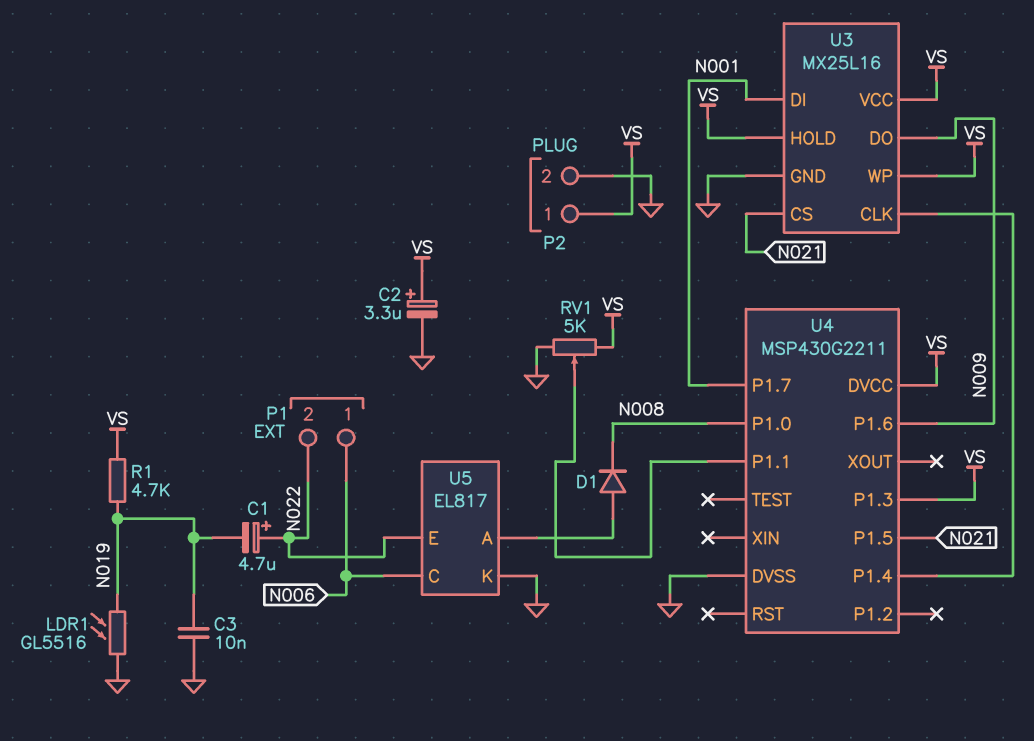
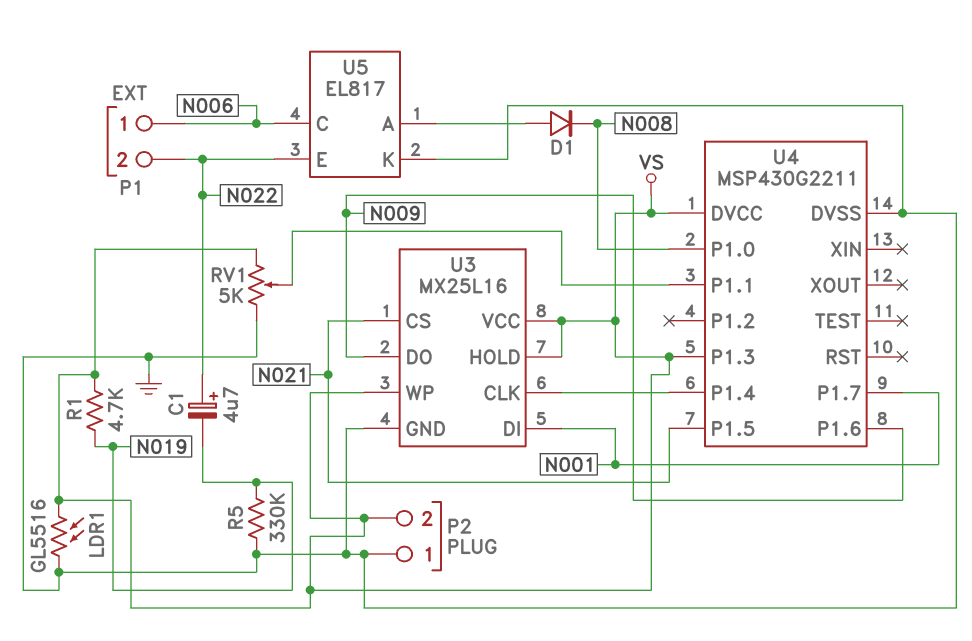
C2: 3.3uF (plus VS, minus GND) -> none
C3: 10nF (GND, N019) -> none
LDR1: GL5516 (GND, N019) -> GL5516 (GND, VS)
P2 pin 1: VS -> GND
P2 pin 2: GND -> VS
R5: none -> 330k (GND, N019)

